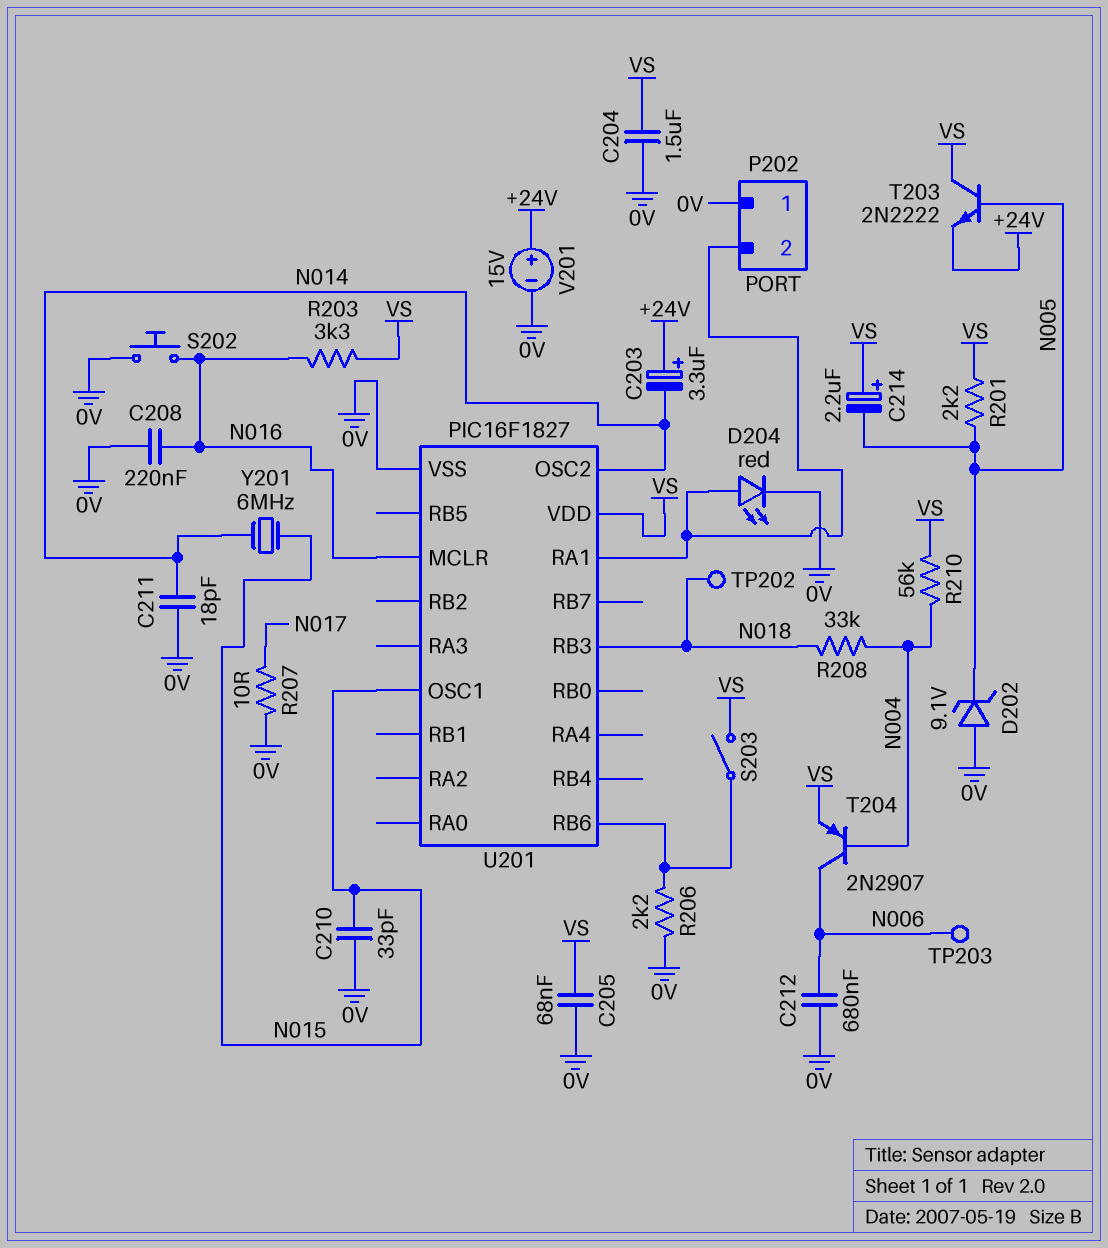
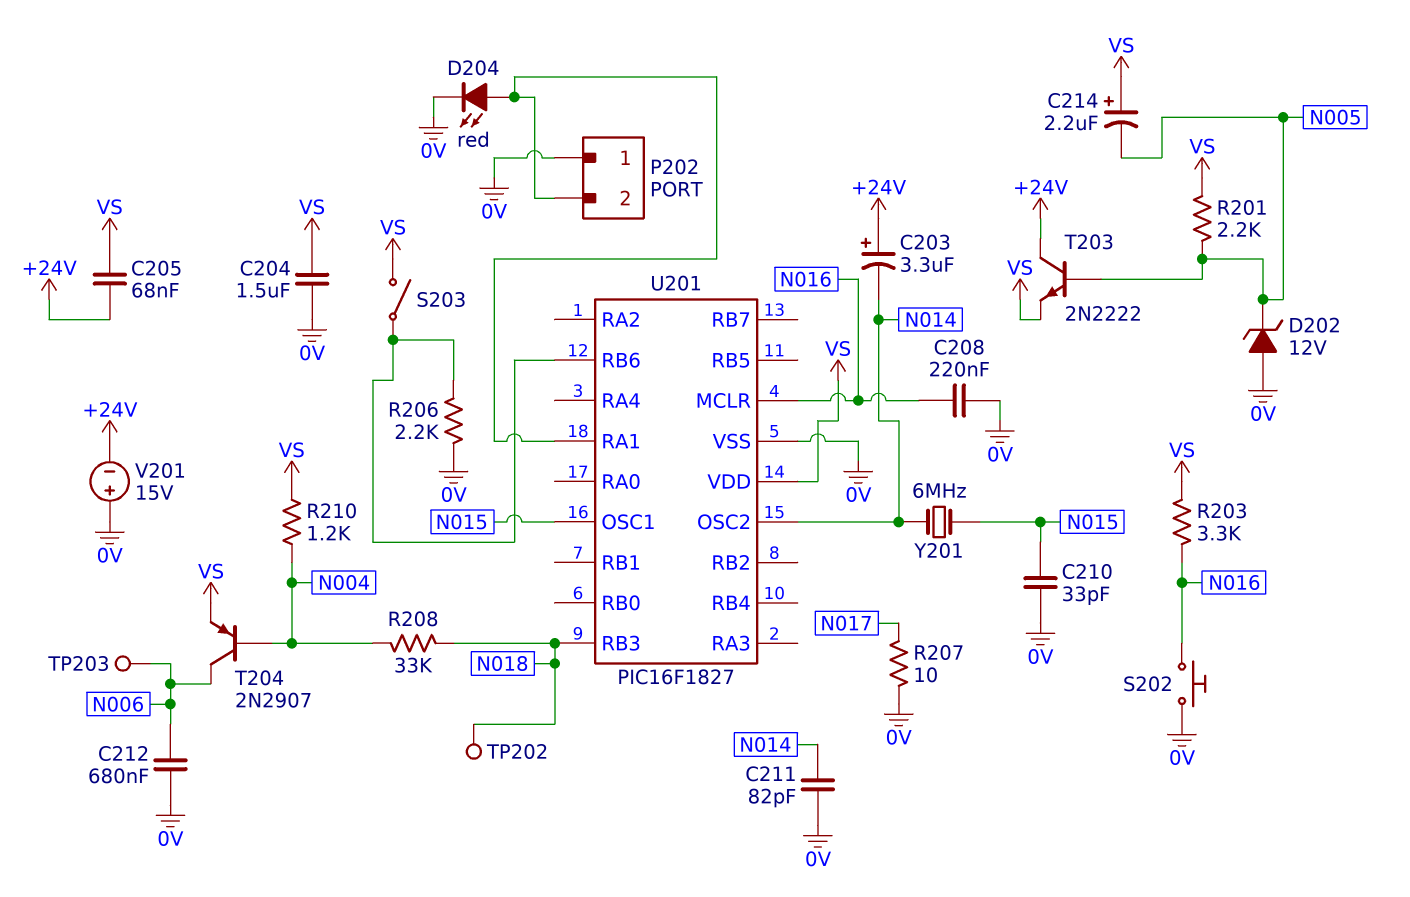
C205: 68nF (0V, VS) -> 68nF (+24V, VS)
C211: 18pF (0V, N014) -> 82pF (0V, N014)
D202: zener 9.1V (A 0V, K N005) -> zener 12V (A 0V, K N005)
R210: 56k (N004, VS) -> 1.2k (N004, VS)
T203: NPN 2N2222 (B N005, C VS, E +24V) -> NPN 2N2222 (B N005, C +24V, E VS)
V201: 15V (plus +24V, minus 0V) -> 15V (plus 0V, minus +24V)

